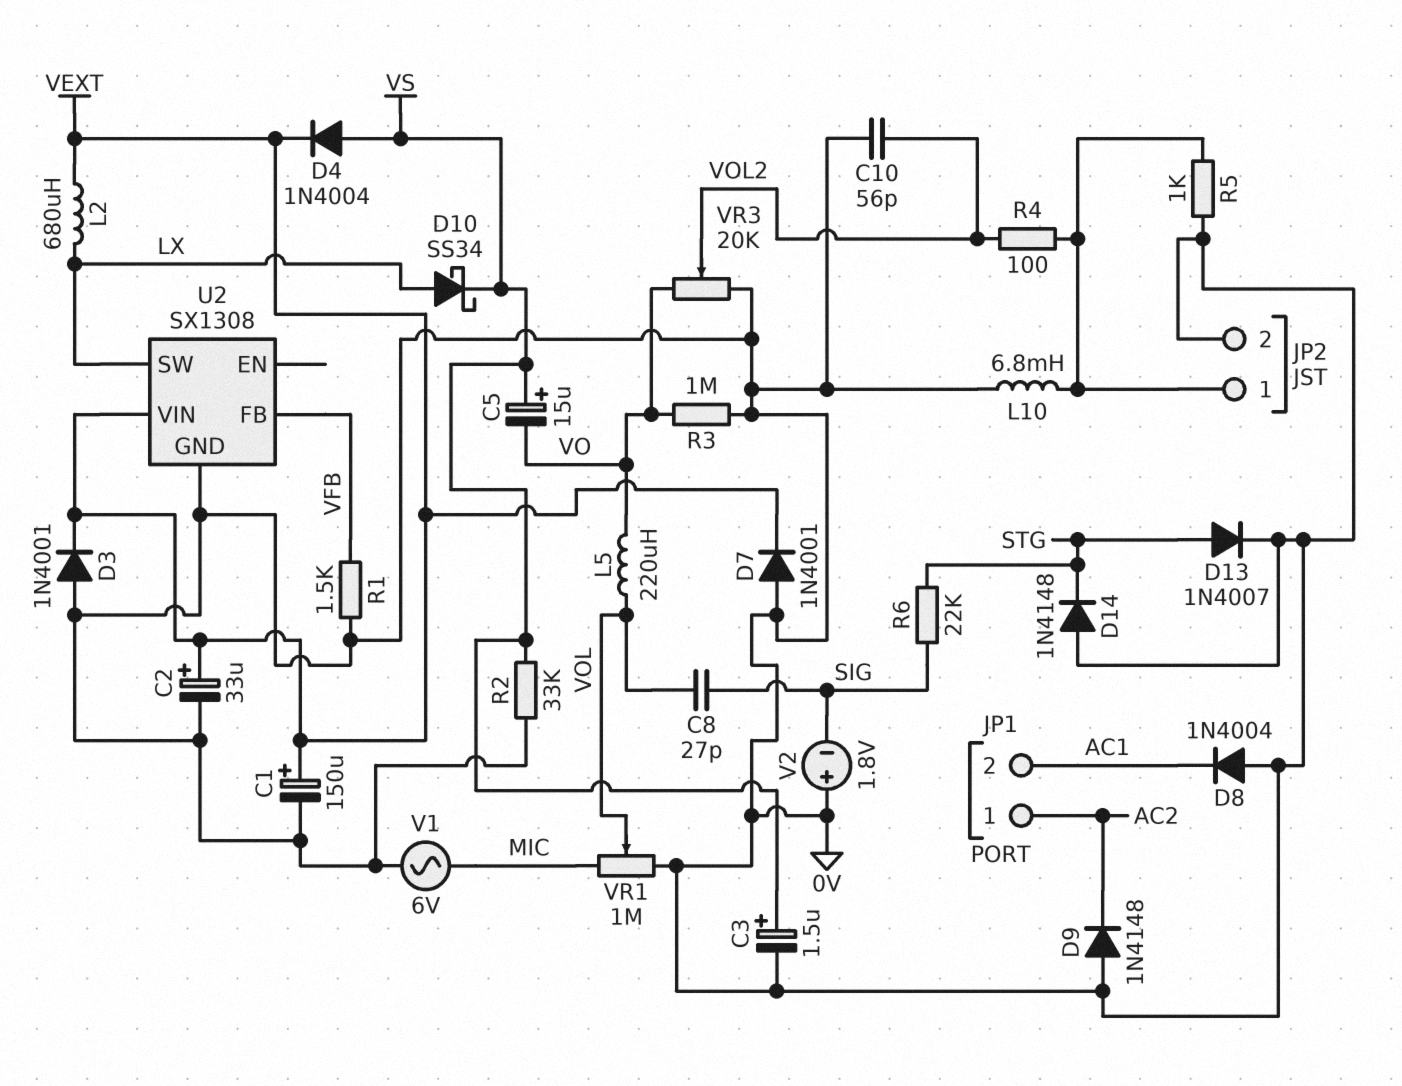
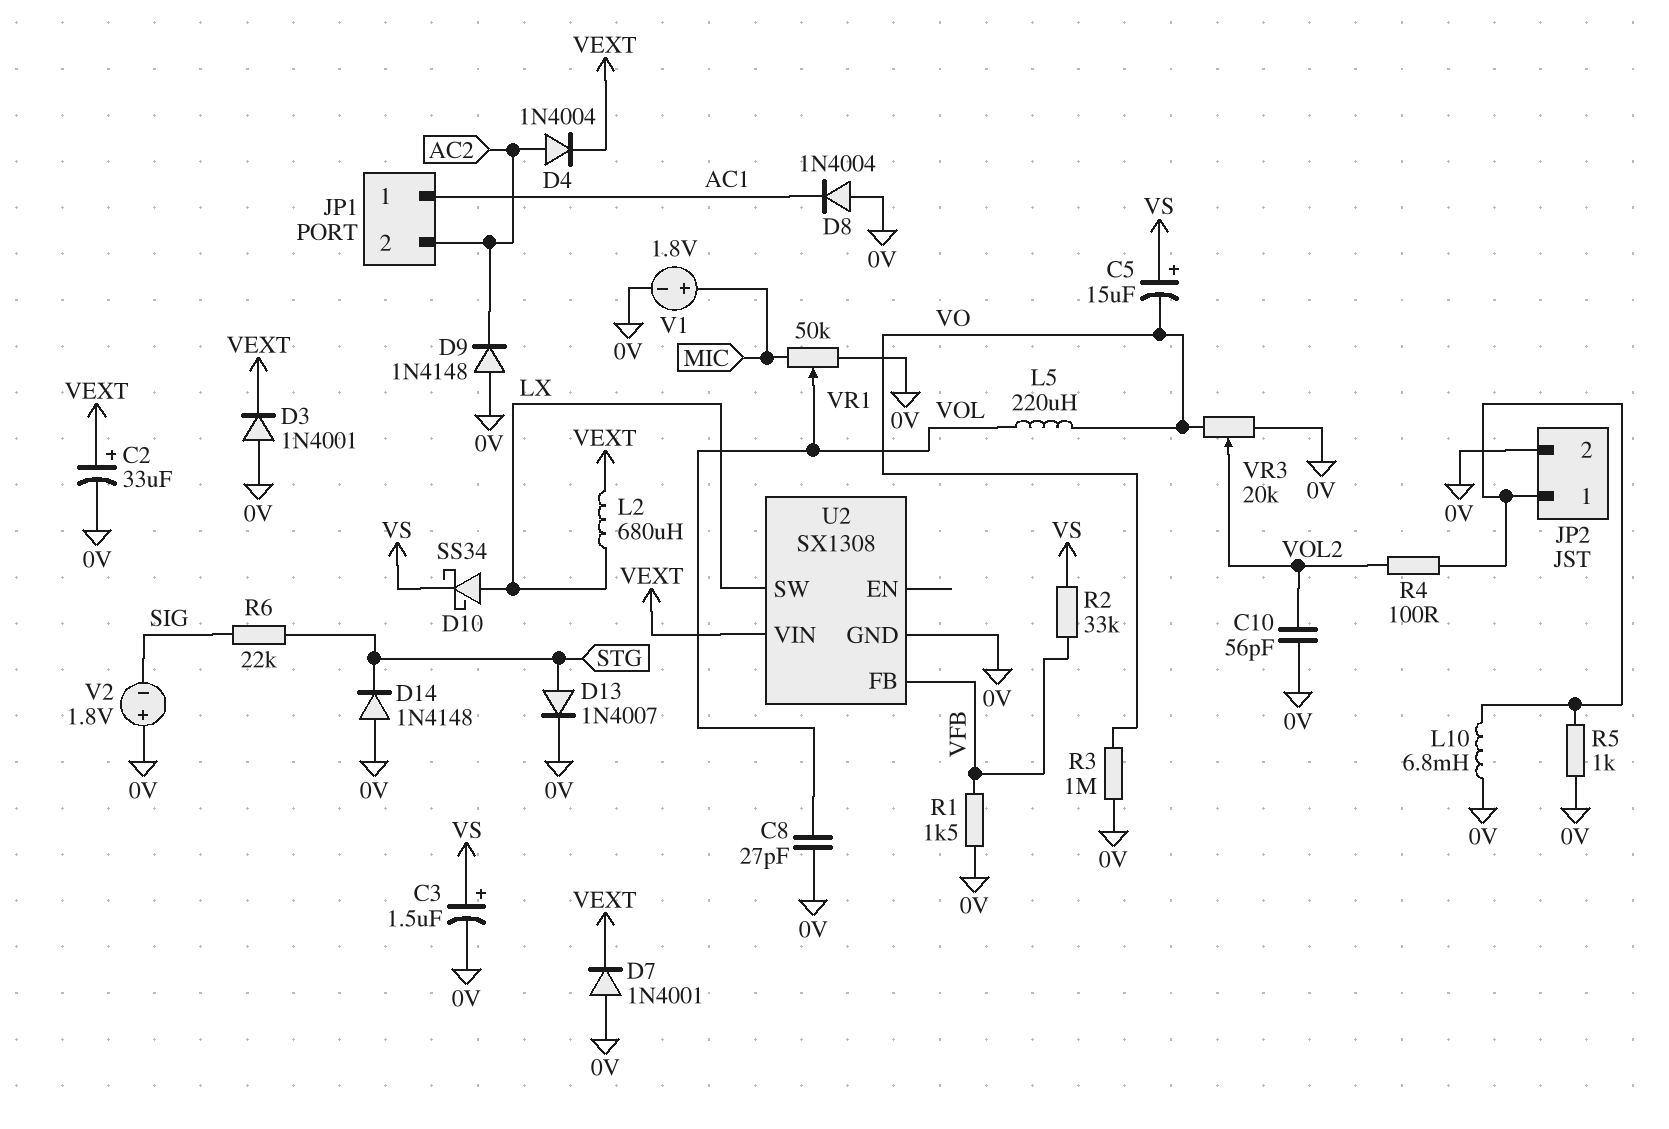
C1: 150uF (plus VEXT, minus 0V) -> none
C8: 27pF (SIG, VOL) -> 27pF (0V, VOL)
D4: diode 1N4004 (A VS, K VEXT) -> diode 1N4004 (A AC2, K VEXT)
JP1 pin 1: AC2 -> AC1
JP1 pin 2: AC1 -> AC2
R2: 33k (0V, VS) -> 33k (VFB, VS)
V1: AC 6V (0V, MIC) -> 1.8V (plus MIC, minus 0V)
VR1: 1M (0V, MIC, wiper VOL) -> 50k (0V, MIC, wiper VOL)

